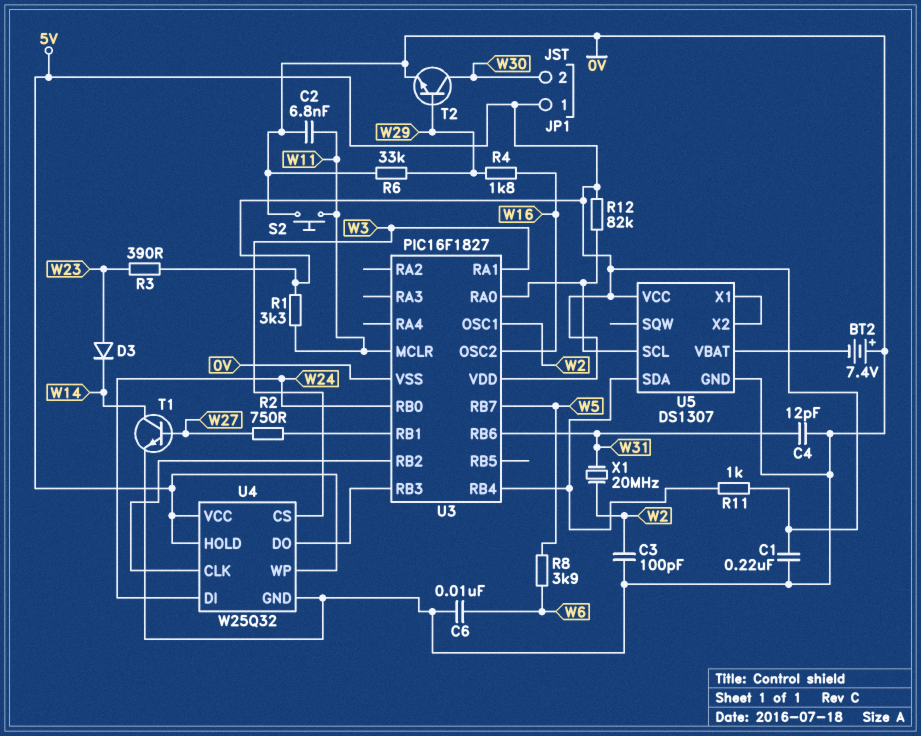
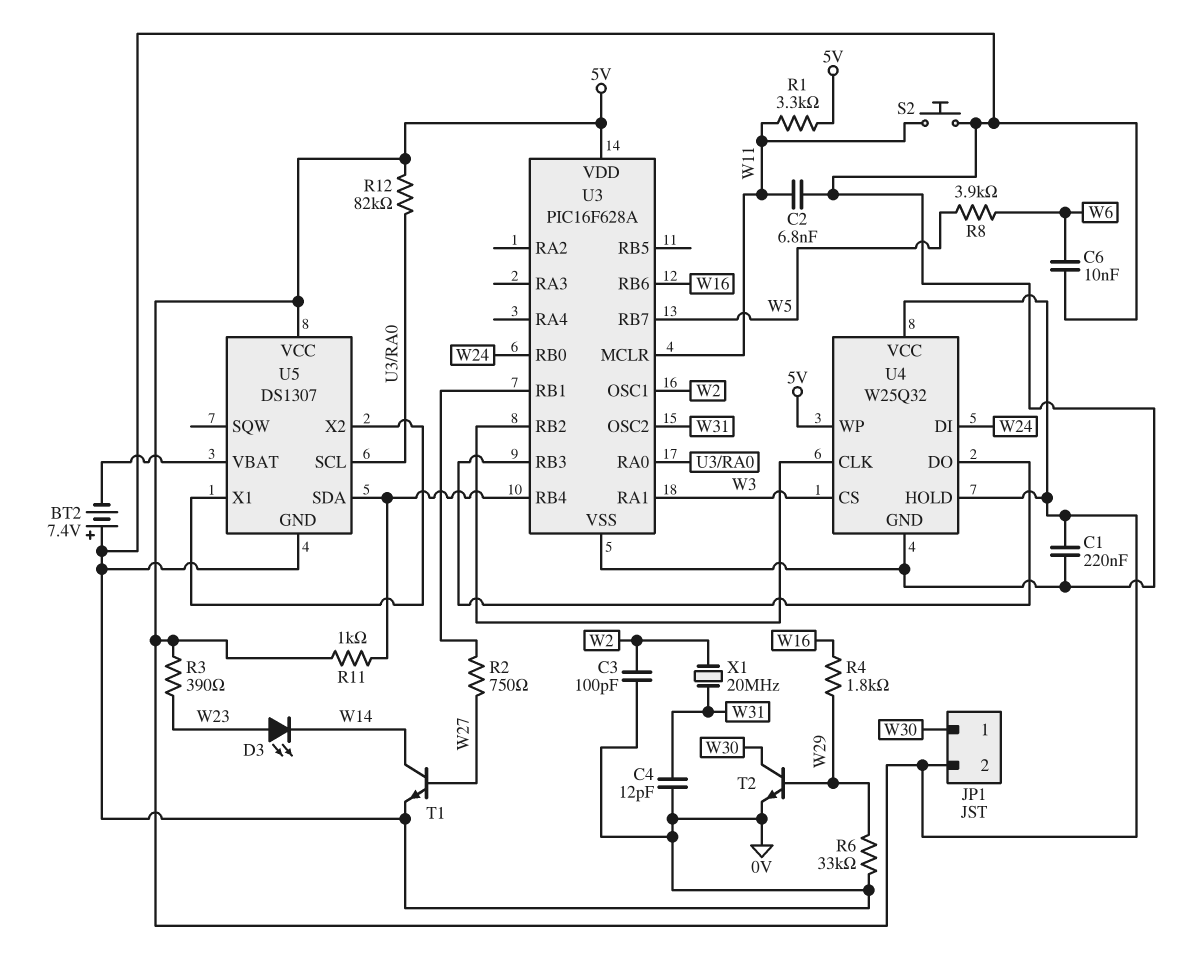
D3: diode (A W23, K W14) -> LED (A W23, K W14)
JP1 pin 1: 5V -> W30
JP1 pin 2: W30 -> 5V
U3: PIC16F1827 -> PIC16F628A
U3 pin OSC2: W16 -> W31
U3 pin RB6: W31 -> W16

